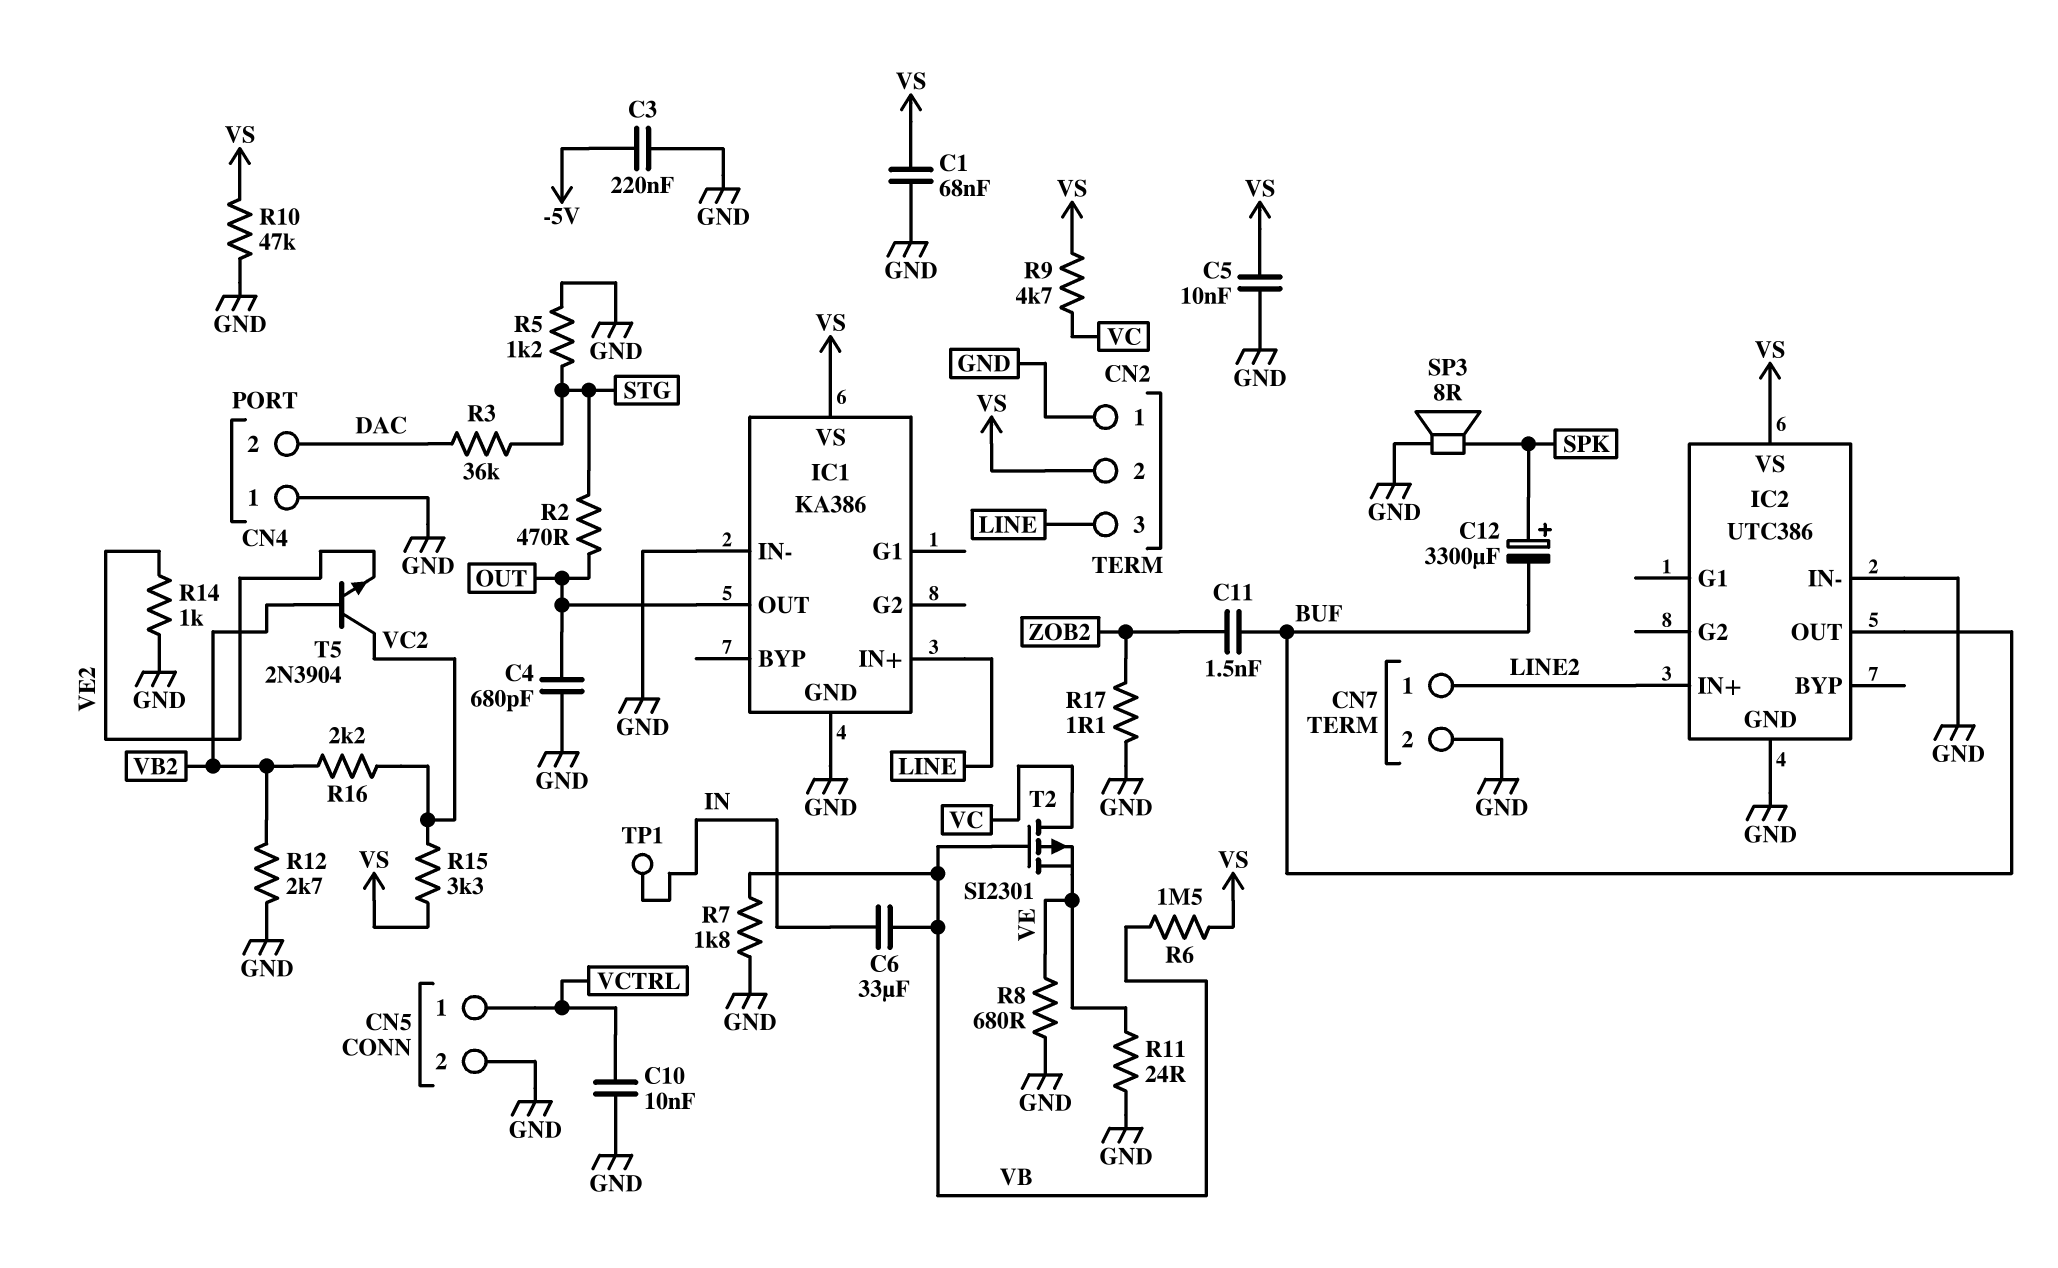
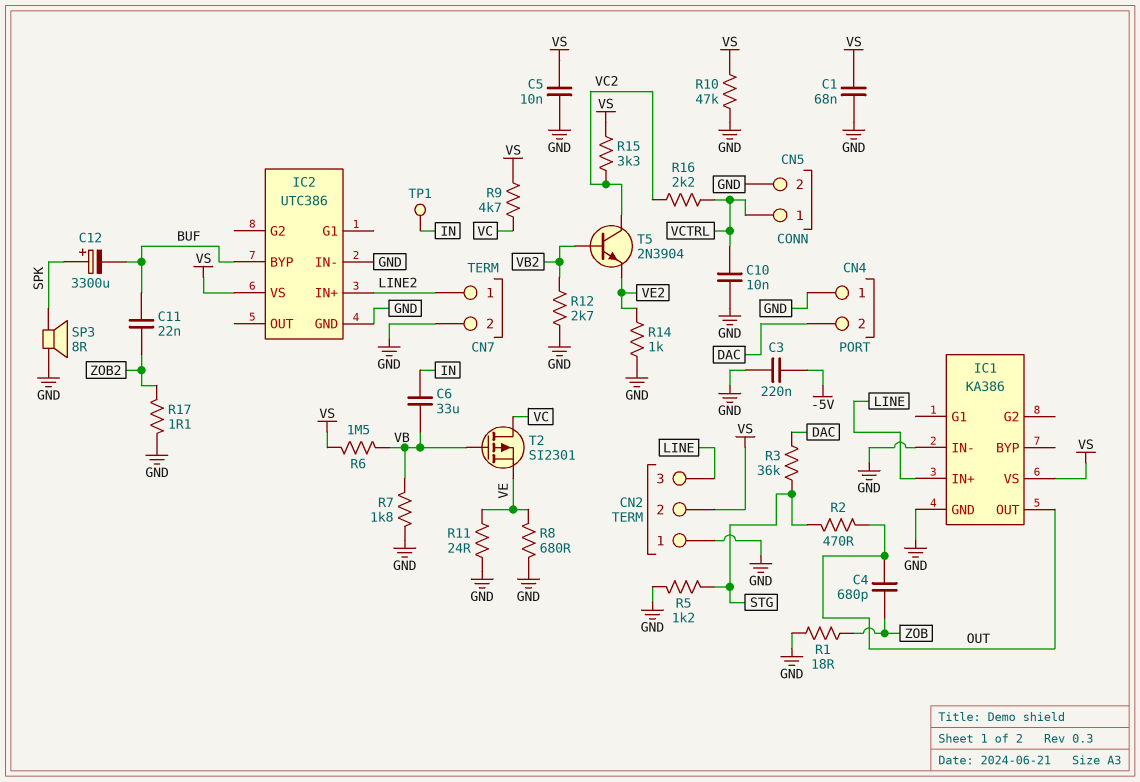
C4: 680pF (GND, OUT) -> 680pF (OUT, ZOB)
C11: 1.5nF (BUF, ZOB2) -> 22nF (BUF, ZOB2)
IC2 pin BYP: none -> BUF
IC2 pin OUT: BUF -> none
R1: none -> 18 (GND, ZOB)
R16: 2.2k (VB2, VC2) -> 2.2k (VC2, VCTRL)

